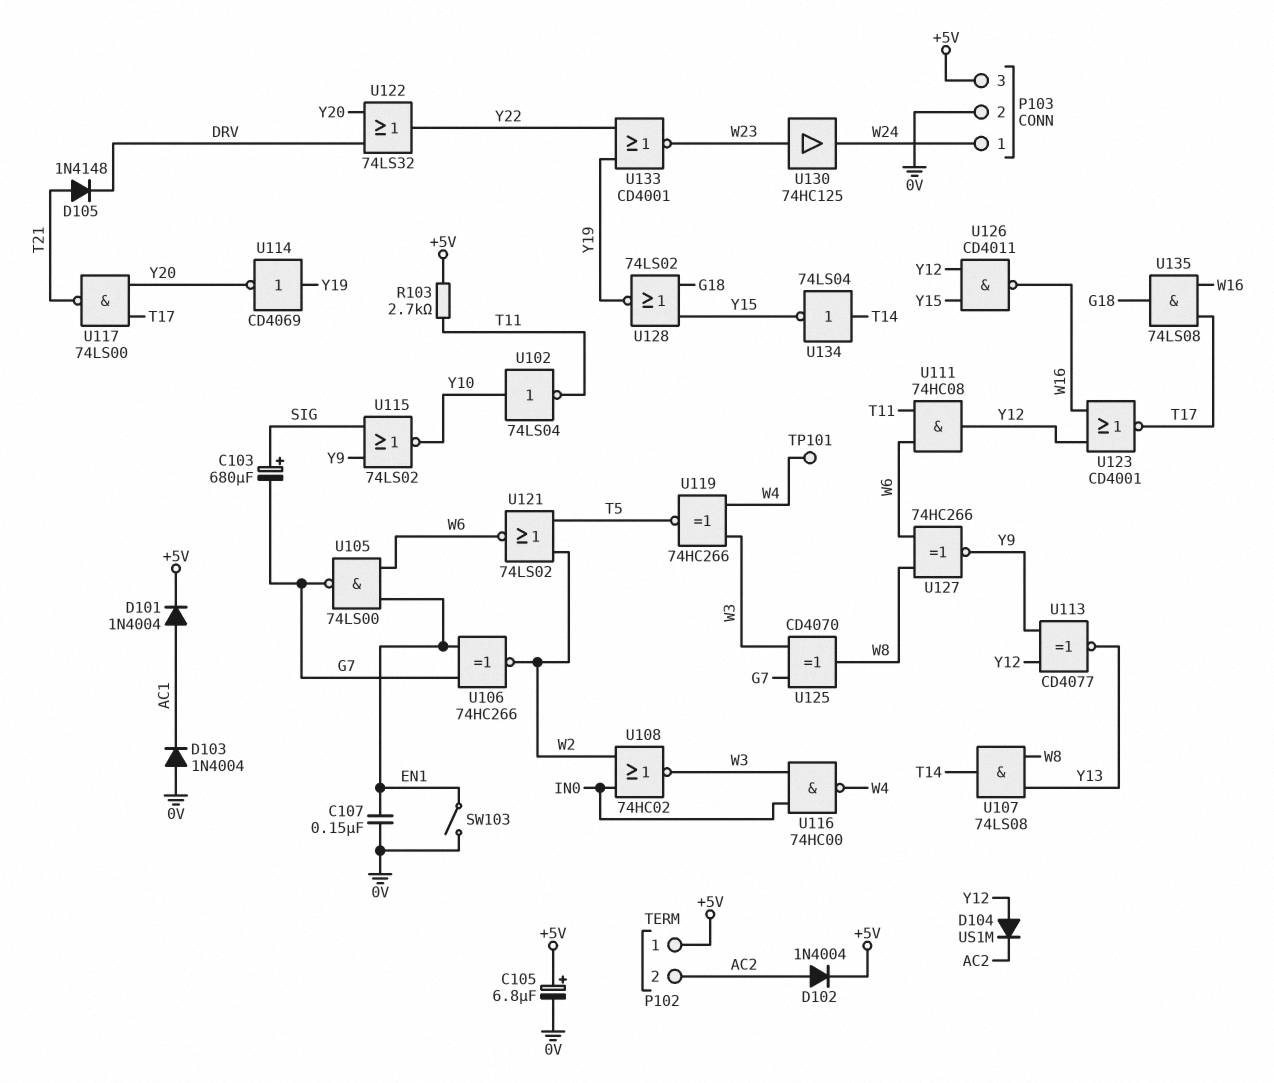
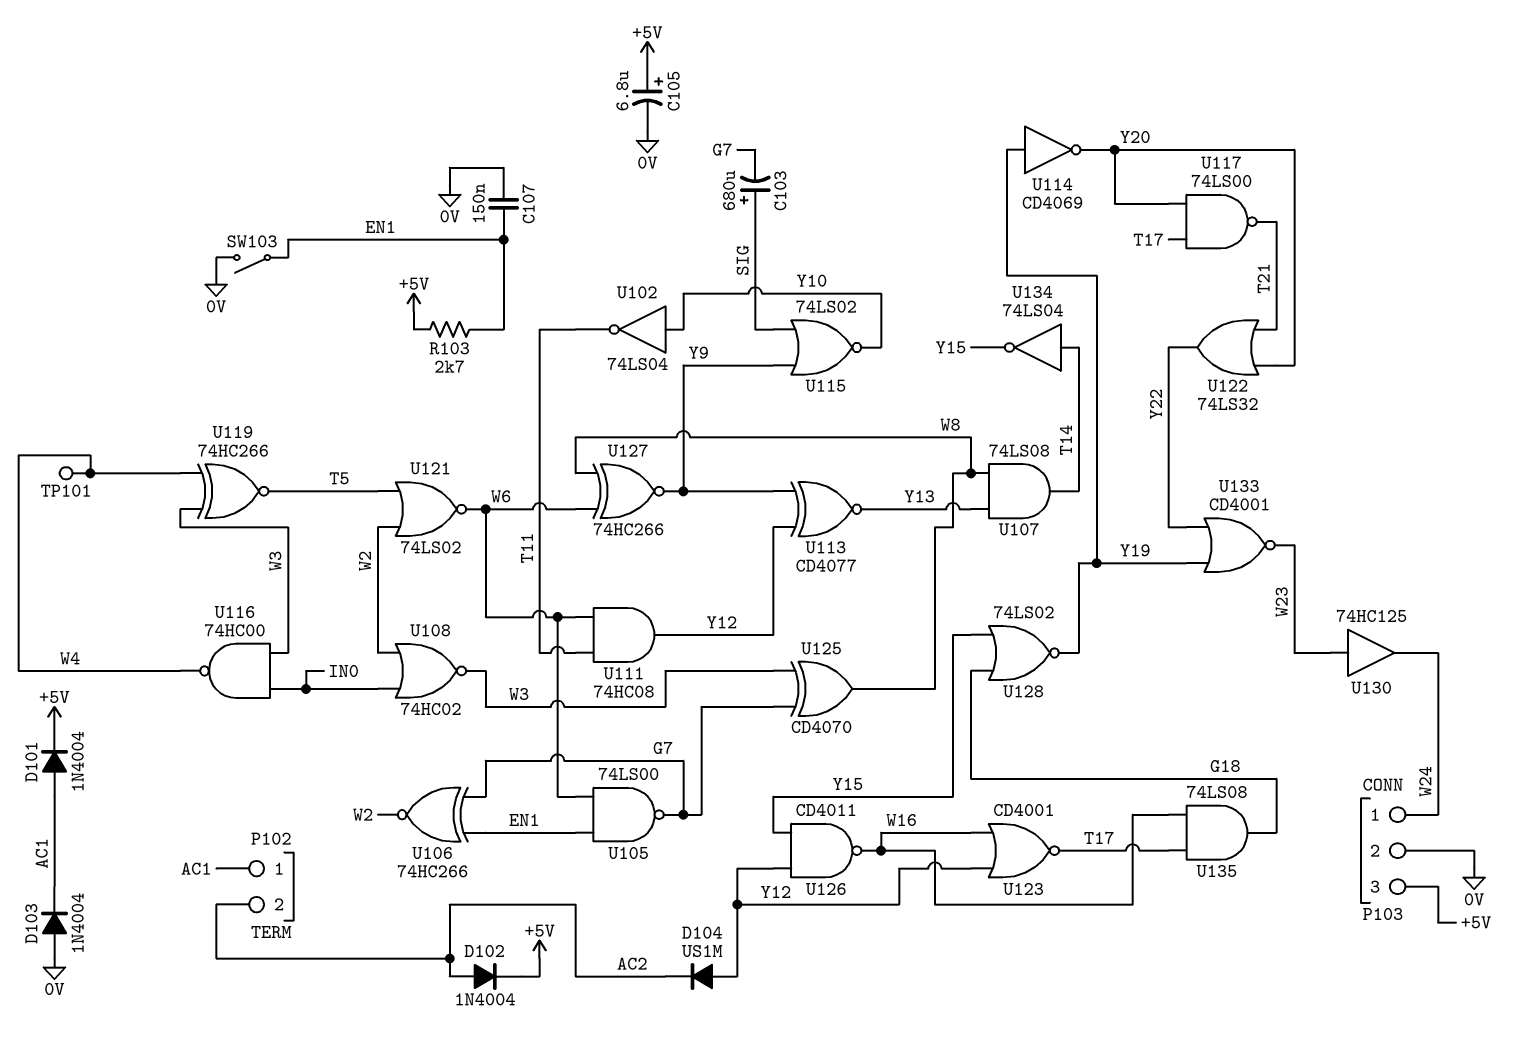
D105: diode 1N4148 (A T21, K DRV) -> none
P102 pin 1: +5V -> AC1
R103: 2.7k (+5V, T11) -> 2.7k (+5V, EN1)
U122: OR 74LS32 (in DRV, in Y20, out Y22) -> OR 74LS32 (in T21, in Y20, out Y22)

